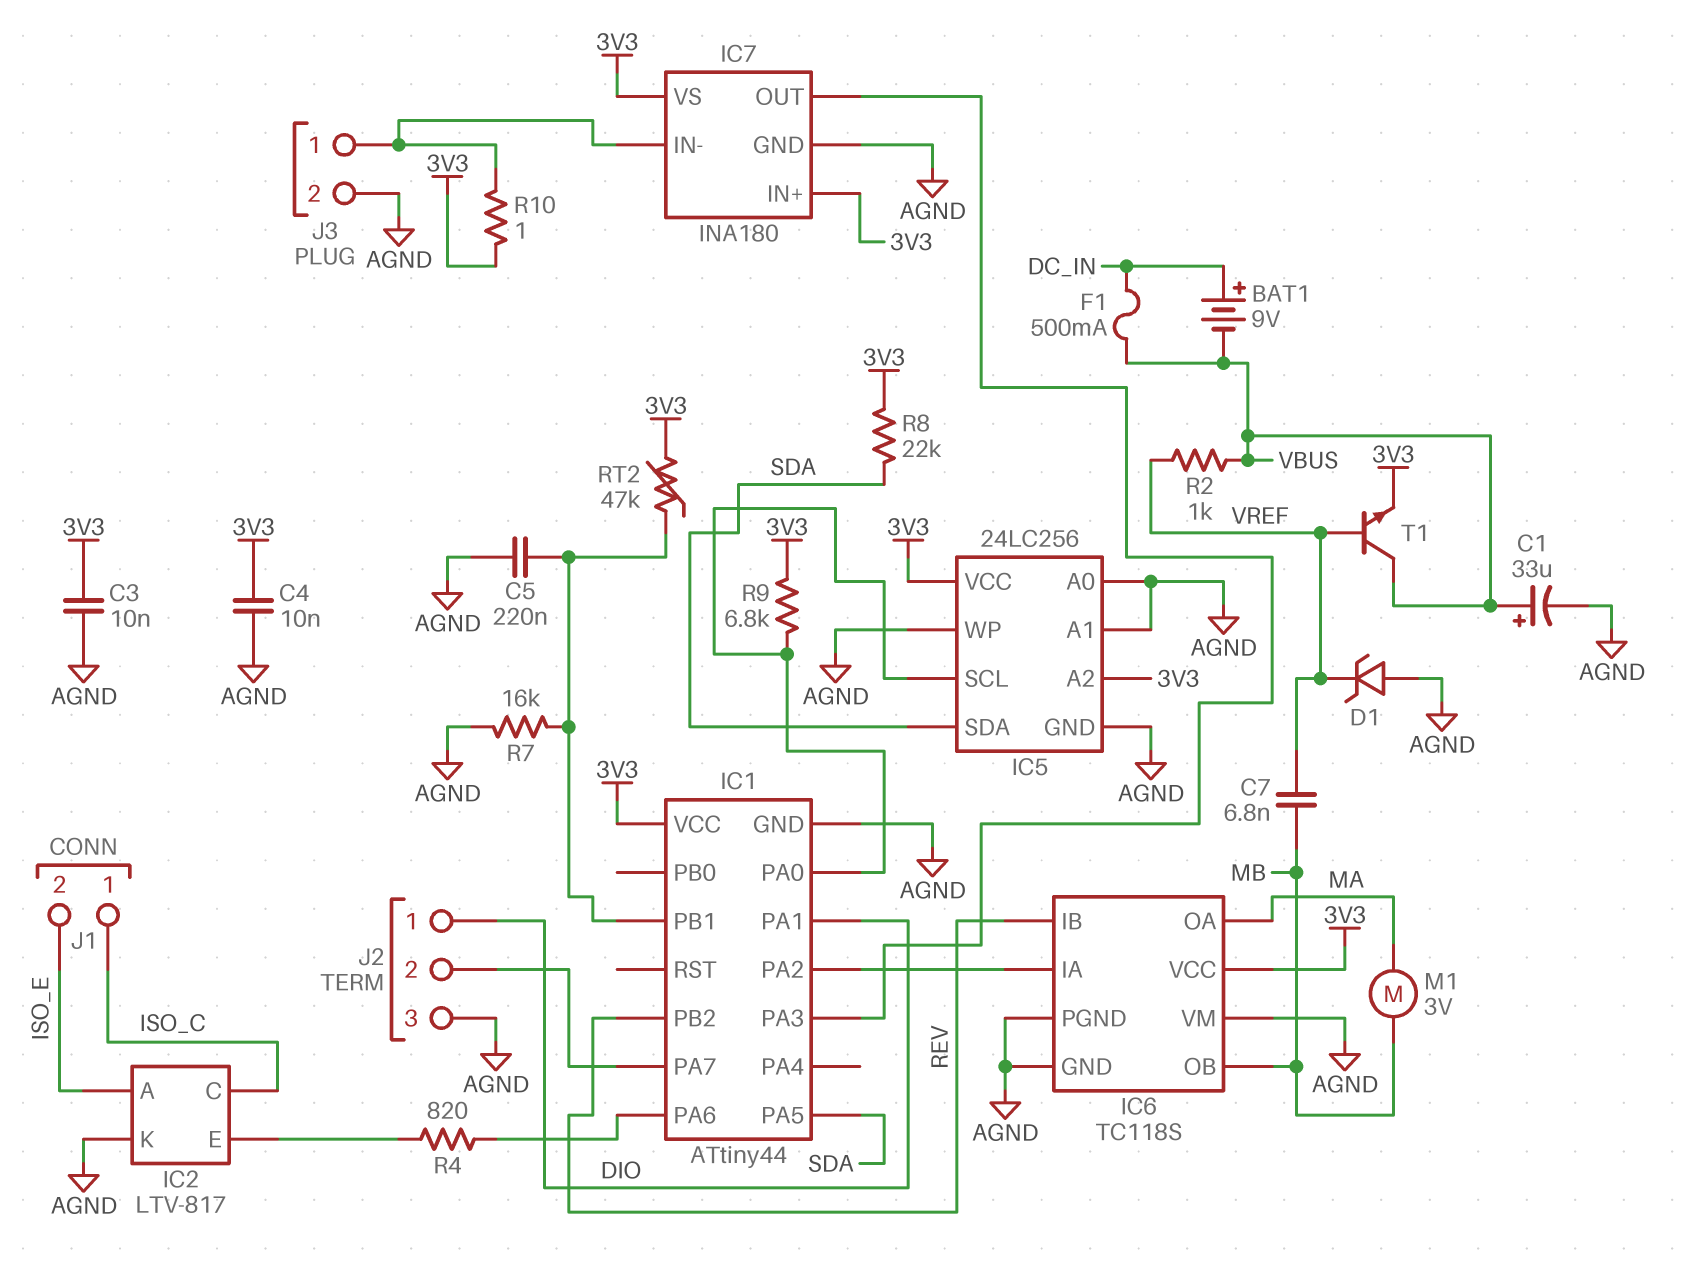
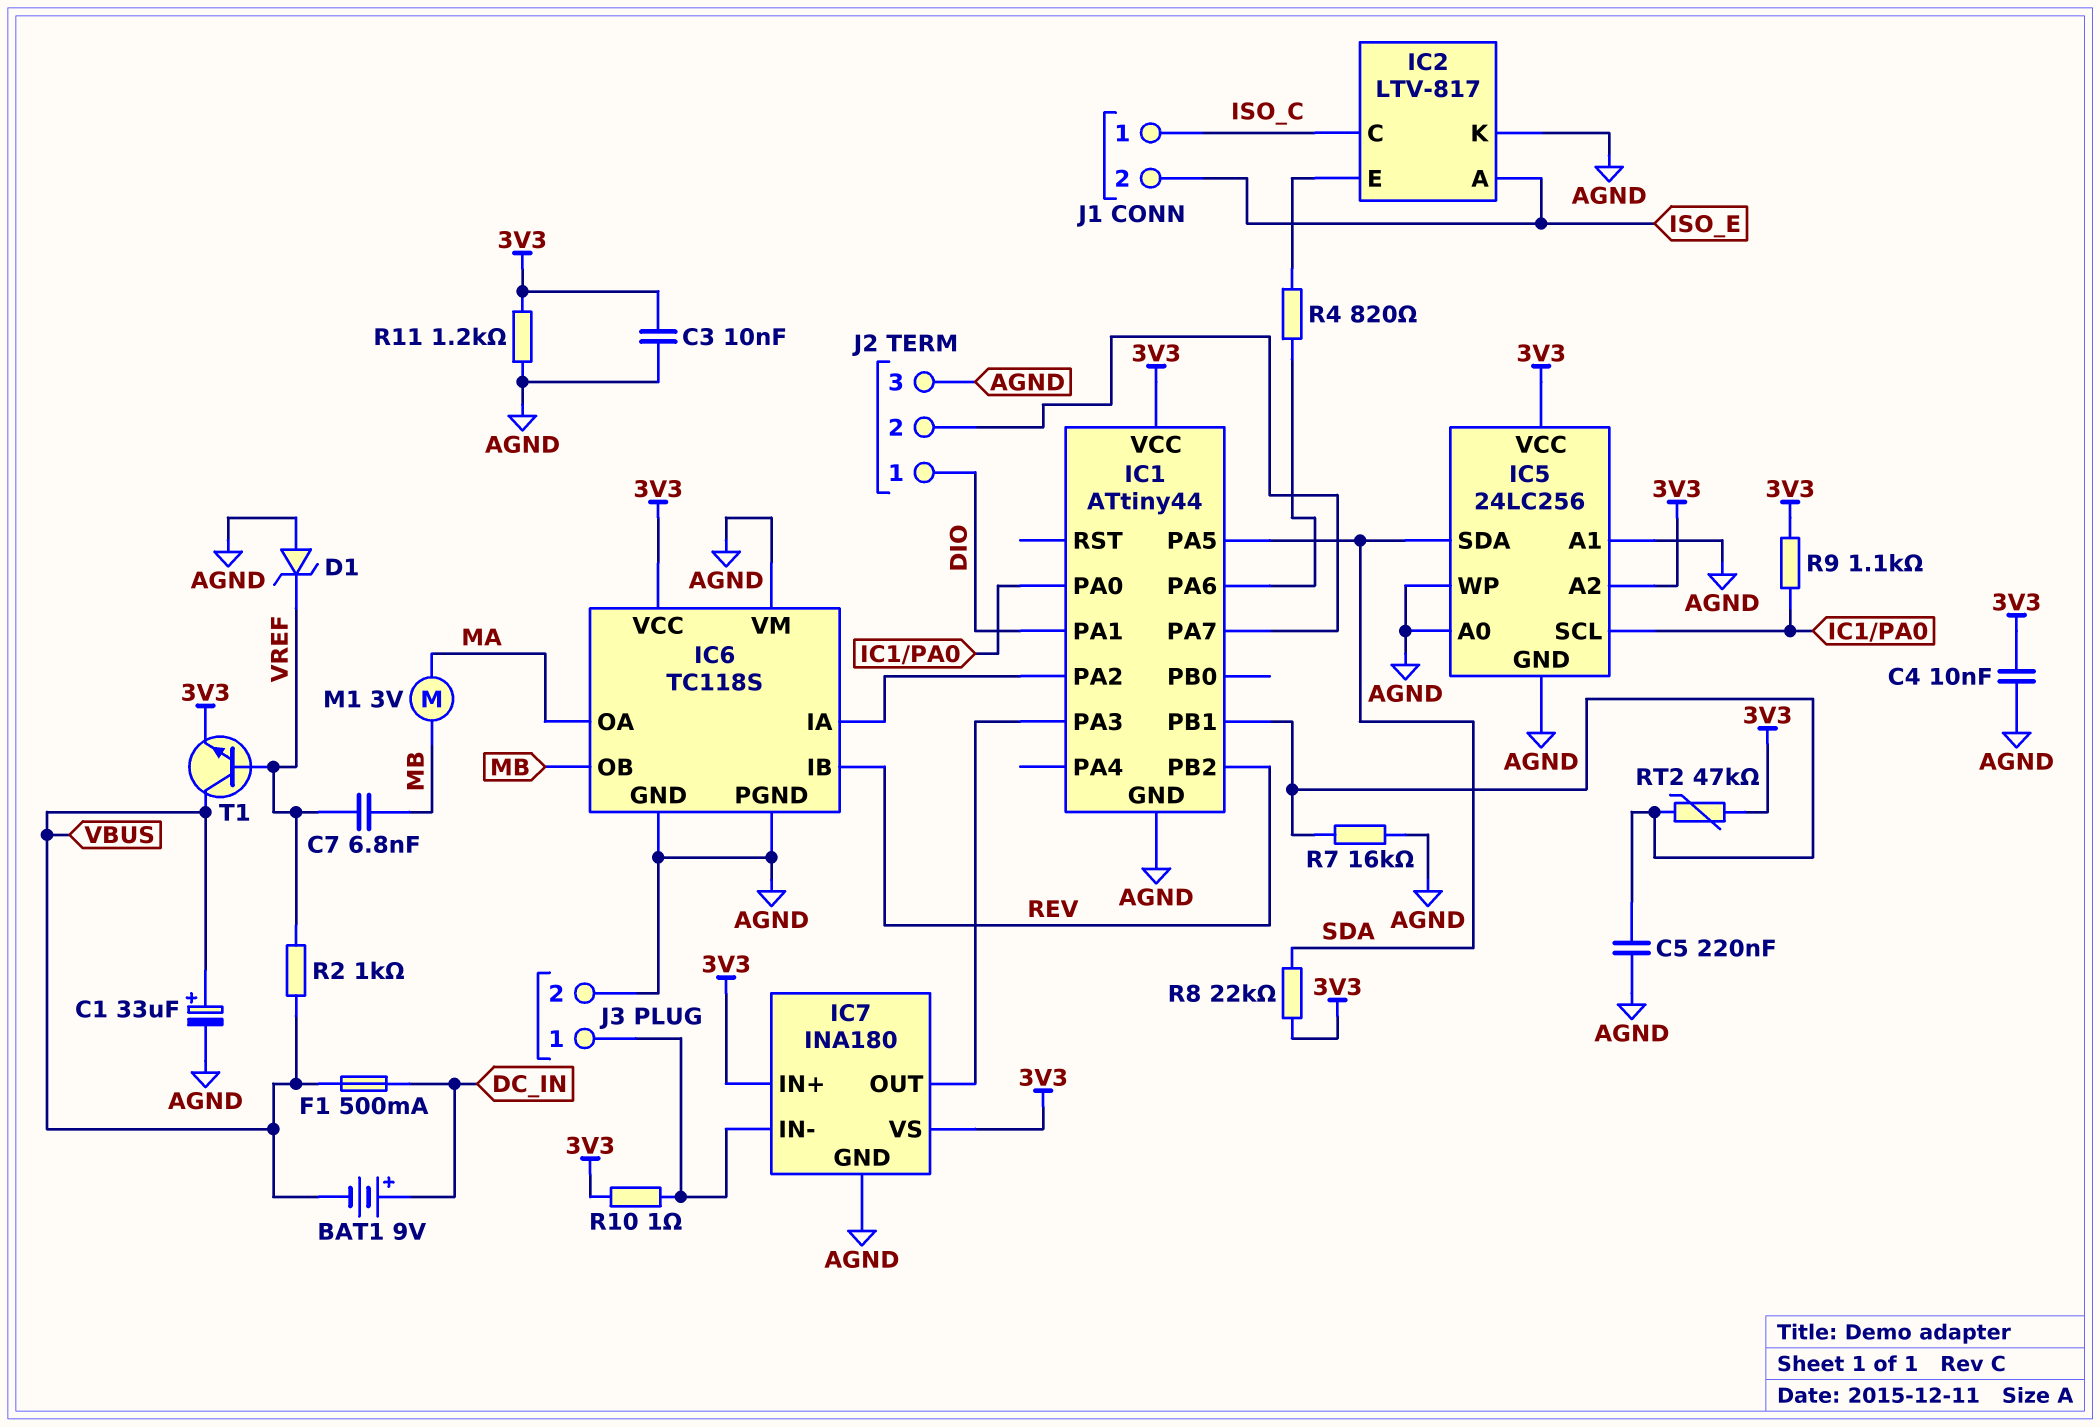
R9: 6.8k (3V3, IC1/PA0) -> 1.1k (3V3, IC1/PA0)
R11: none -> 1.2k (3V3, AGND)

